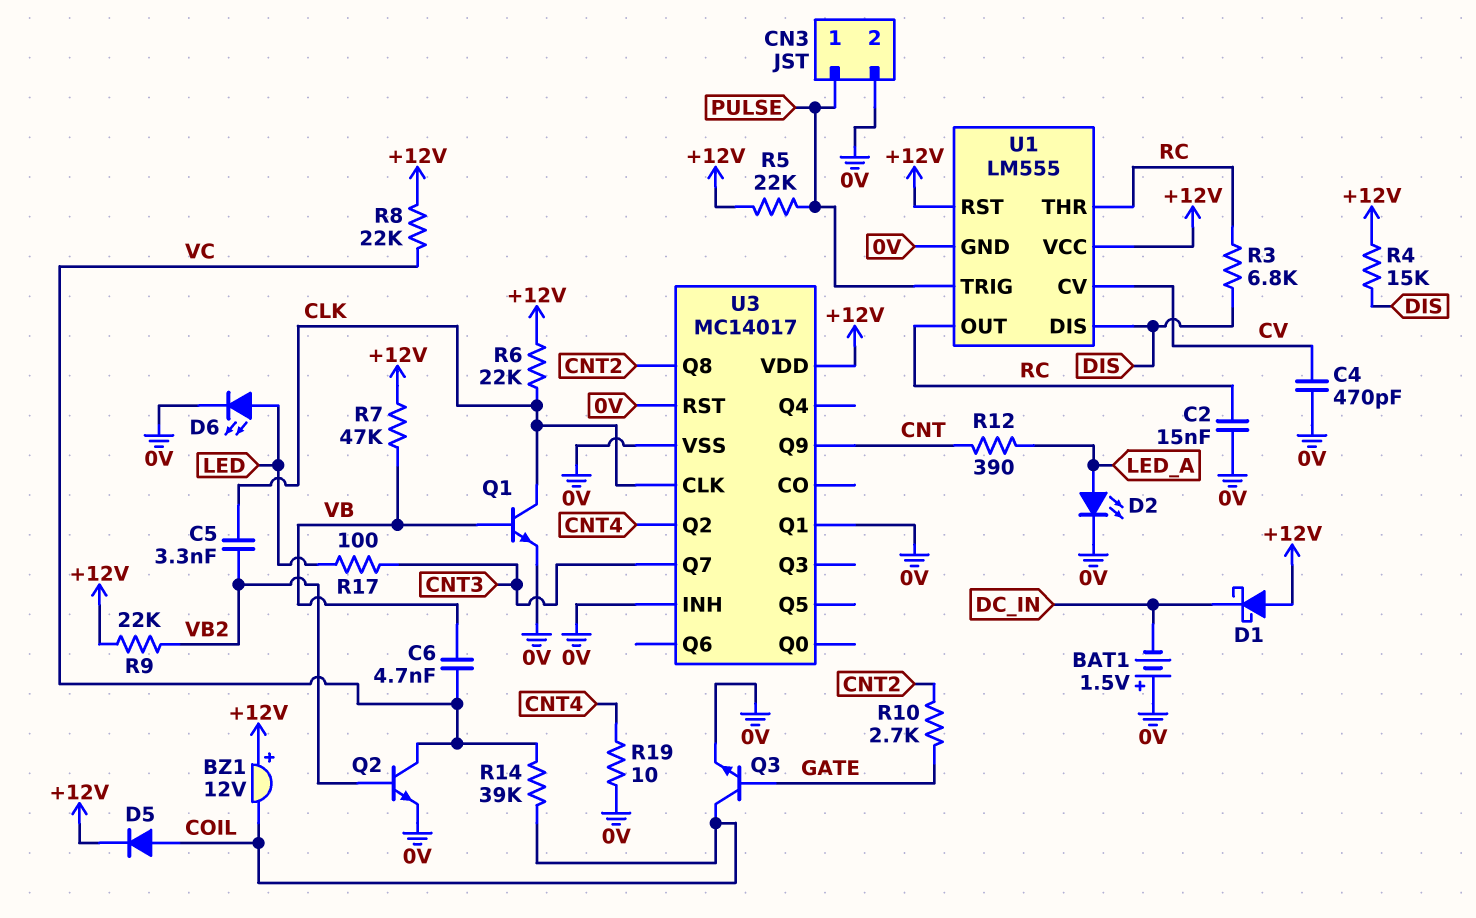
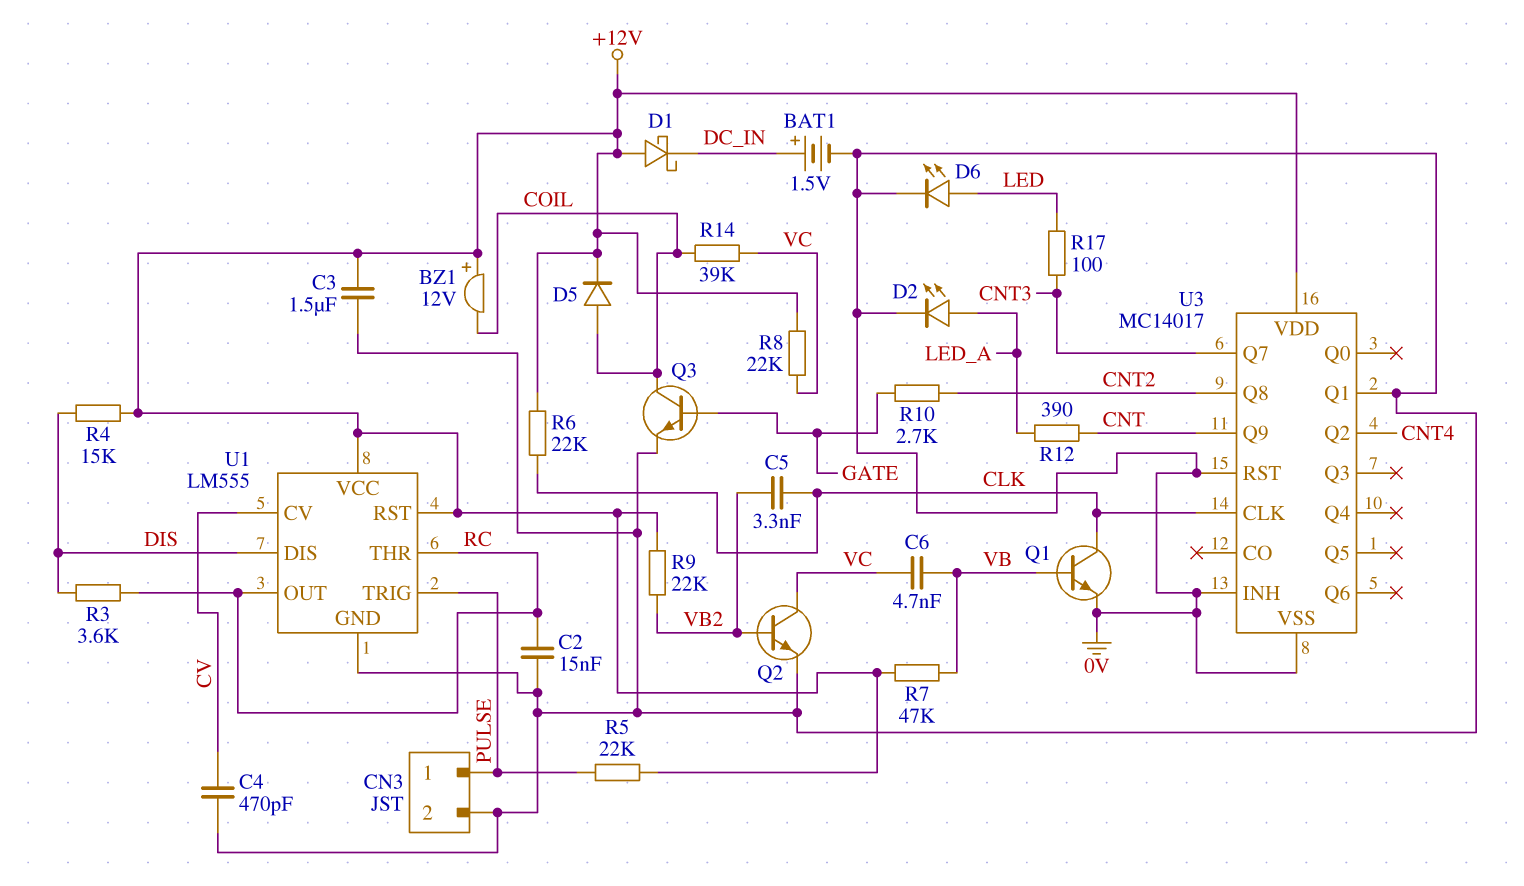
BAT1: 1.5V (plus 0V, minus DC_IN) -> 1.5V (plus DC_IN, minus 0V)
C3: none -> 1.5uF (+12V, 0V)
R3: 6.8k (DIS, RC) -> 3.6k (DIS, RC)
R19: 10 (0V, CNT4) -> none

